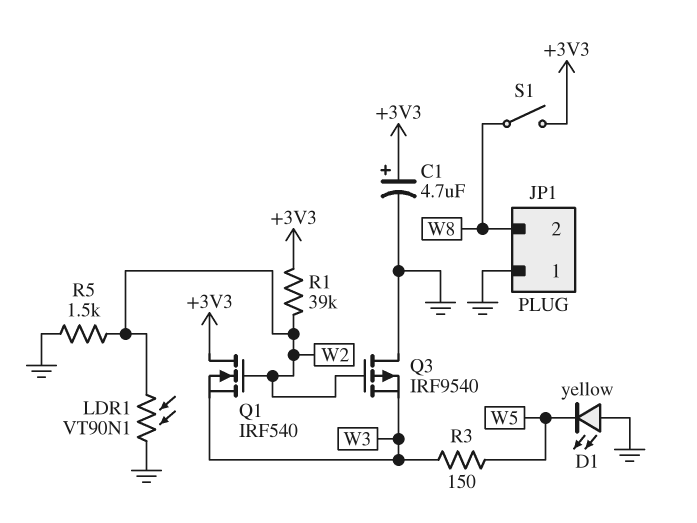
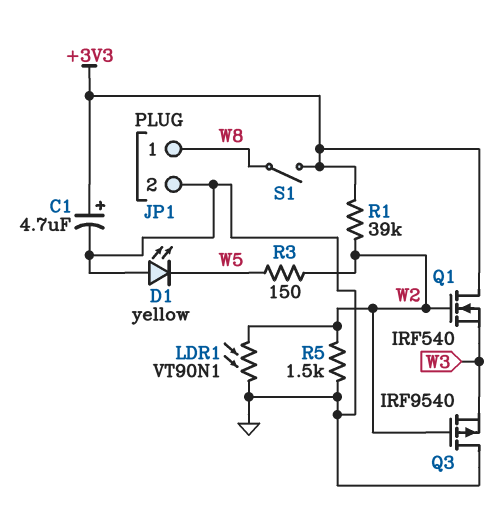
JP1 pin 1: GND -> W8
JP1 pin 2: W8 -> GND
R3: 150 (W3, W5) -> 150 (W2, W5)

